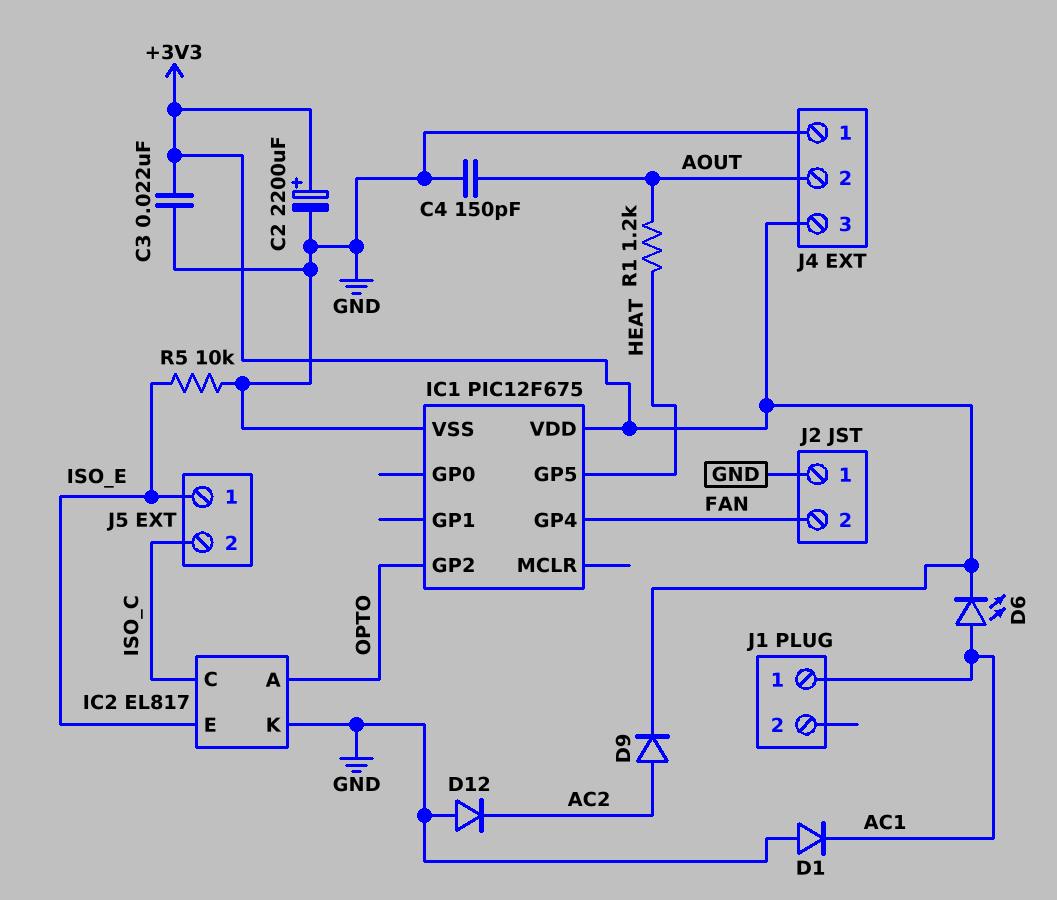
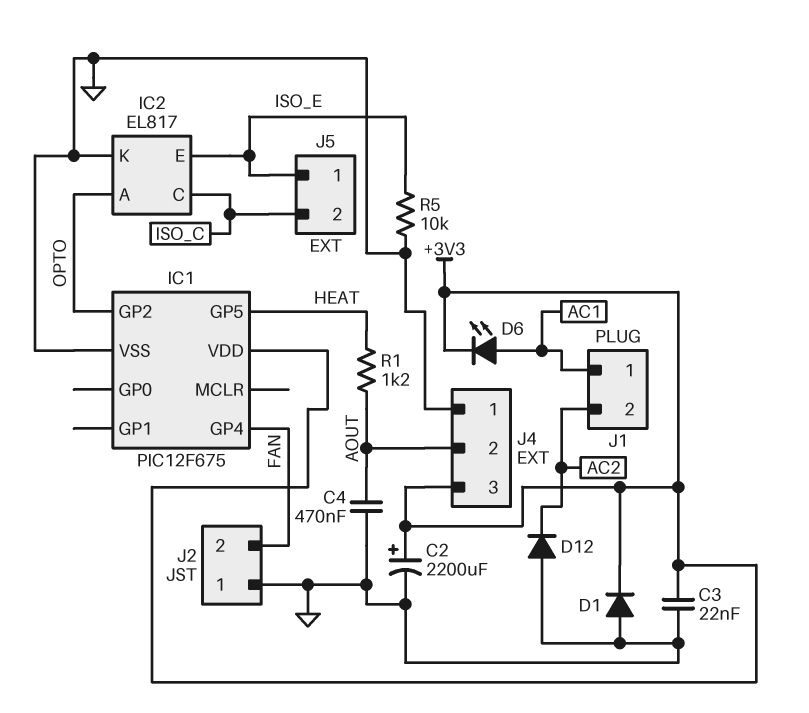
C4: 150pF (AOUT, GND) -> 470nF (AOUT, GND)
D1: diode (A GND, K AC1) -> diode (A GND, K +3V3)
D9: diode (A AC2, K +3V3) -> none
J1 pin 2: none -> AC2

